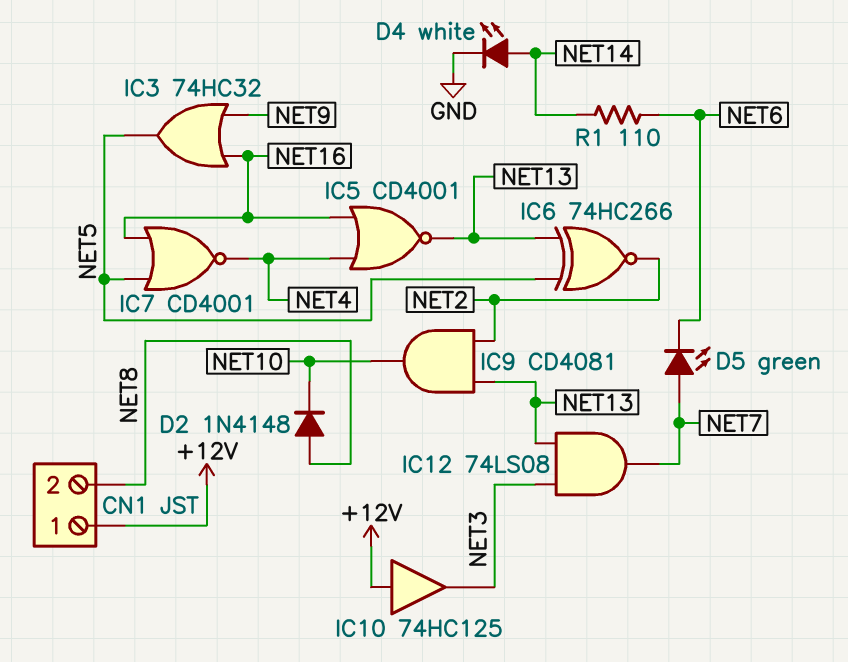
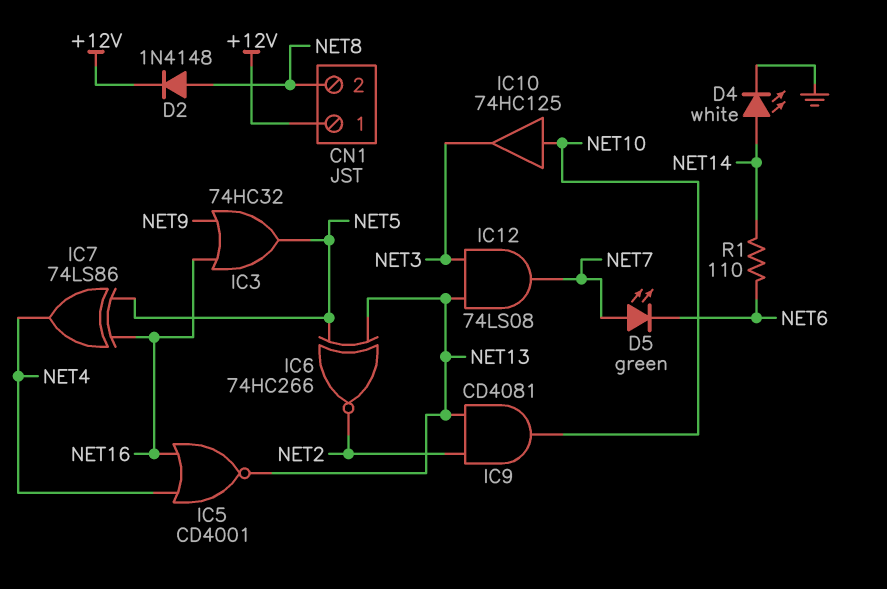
D2: diode 1N4148 (A NET8, K NET10) -> diode 1N4148 (A NET8, K +12V)
IC7: NOR CD4001 (in NET5, in NET16, out NET4) -> XOR 74LS86 (in NET5, in NET16, out NET4)
IC10: buffer 74HC125 (in +12V, out NET3) -> buffer 74HC125 (in NET10, out NET3)

